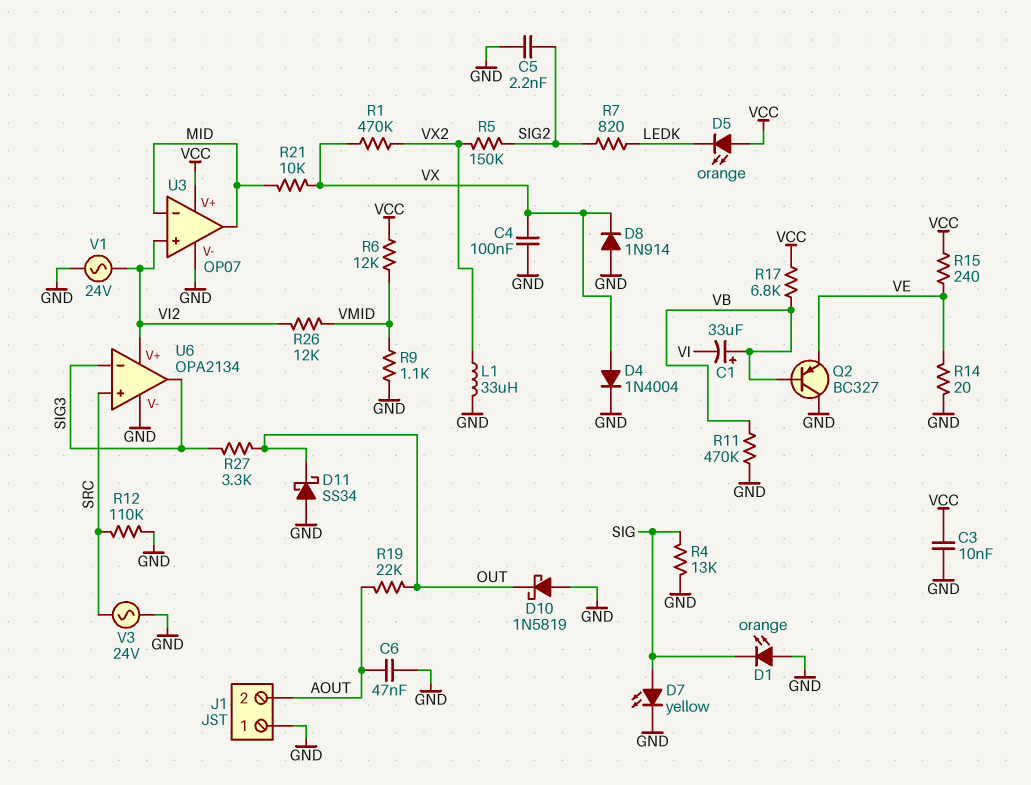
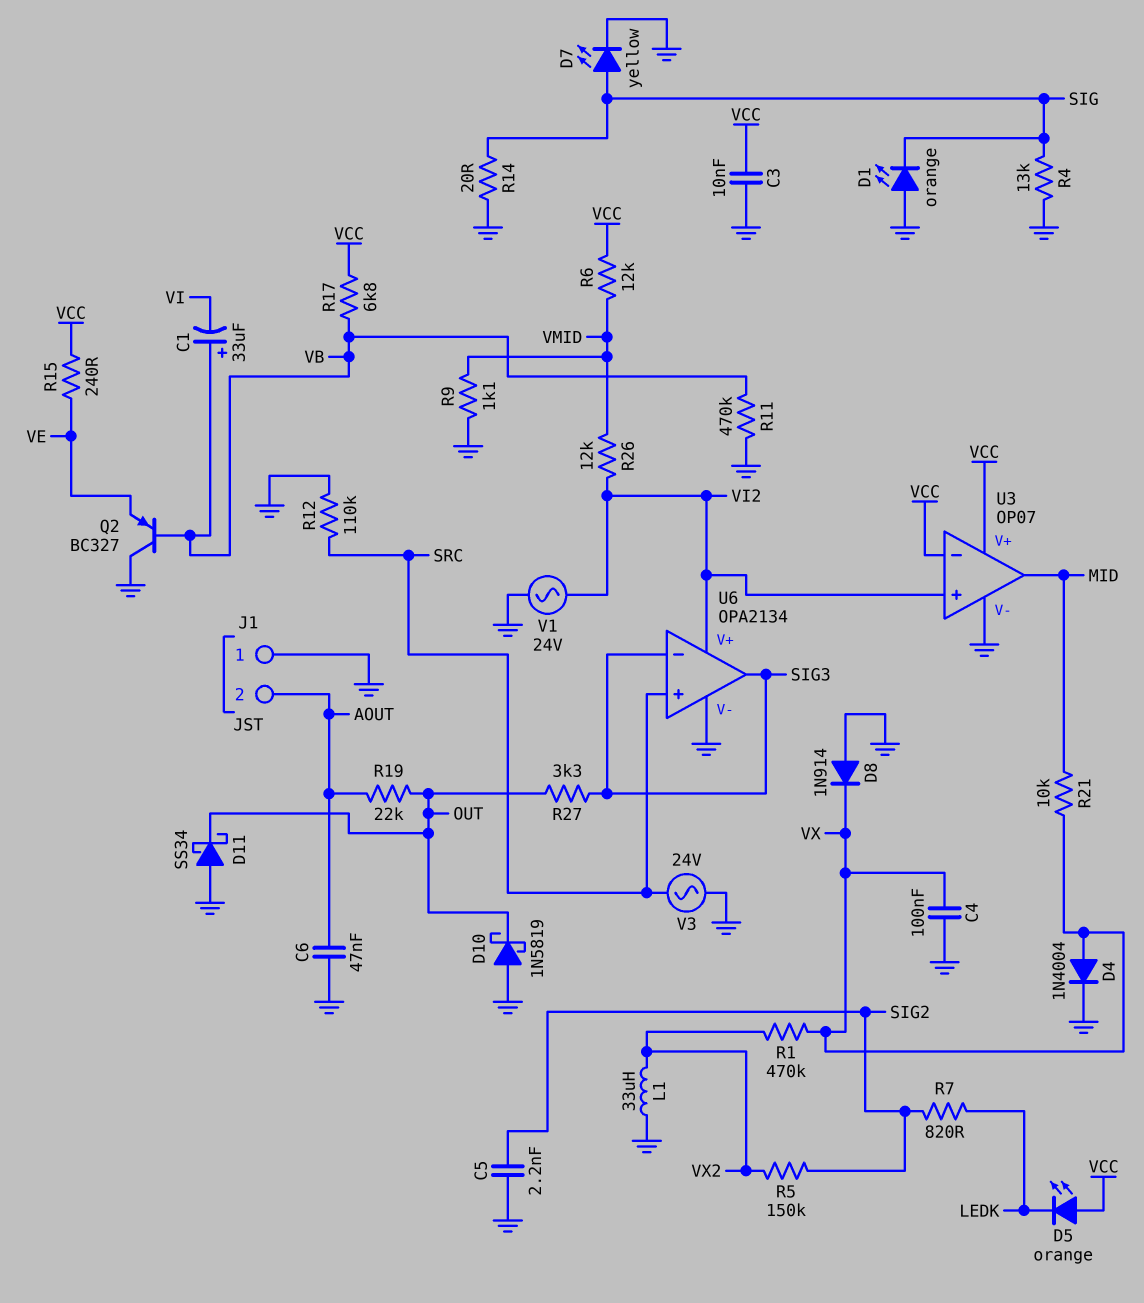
R14: 20 (GND, VE) -> 20 (GND, SIG)
U3 pin in-: MID -> VCC

